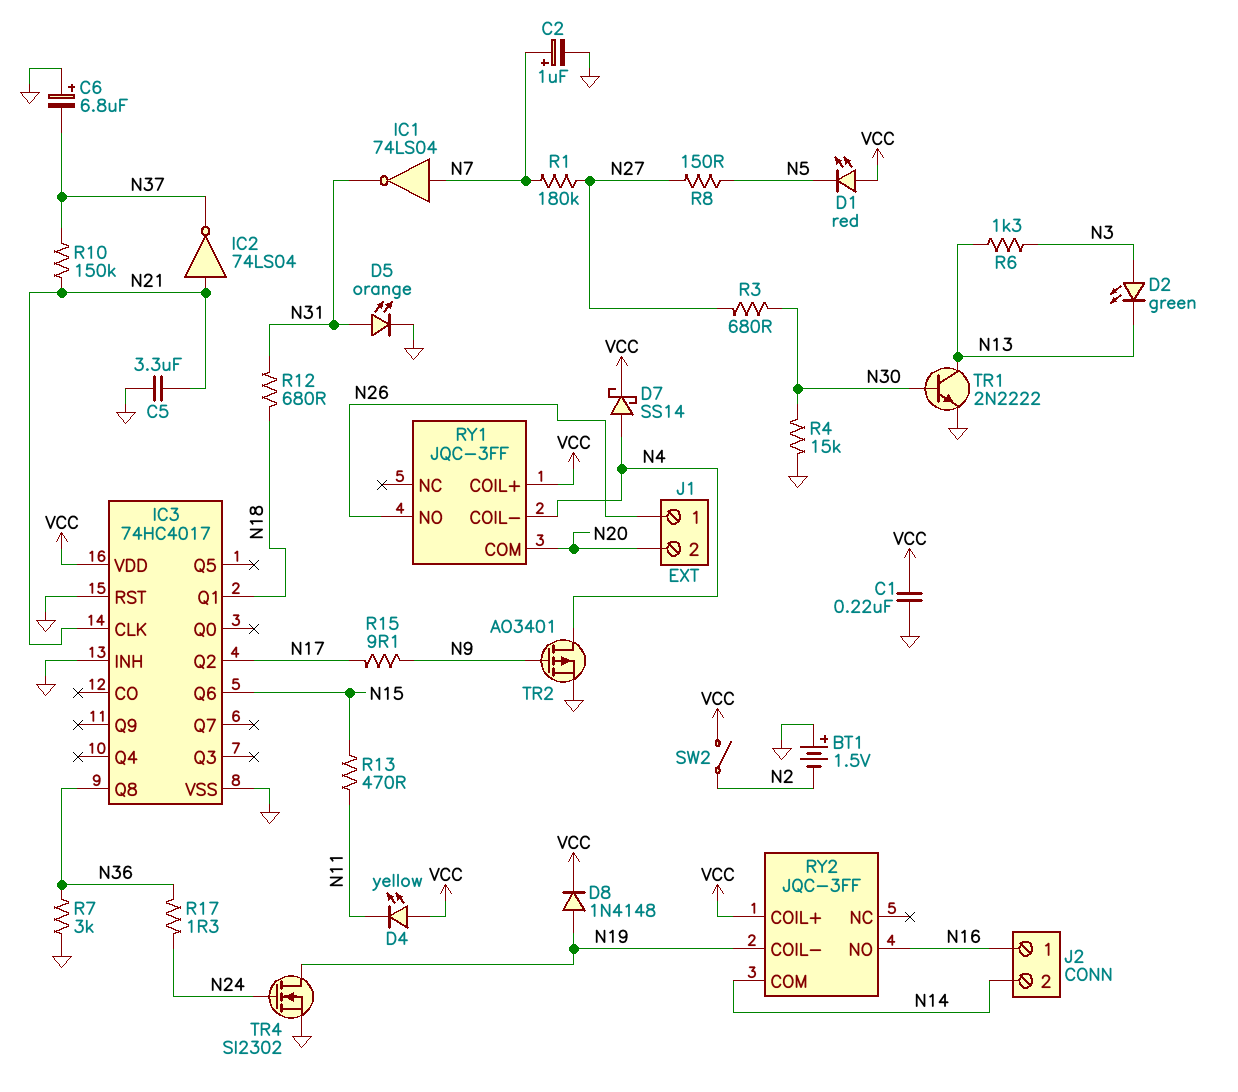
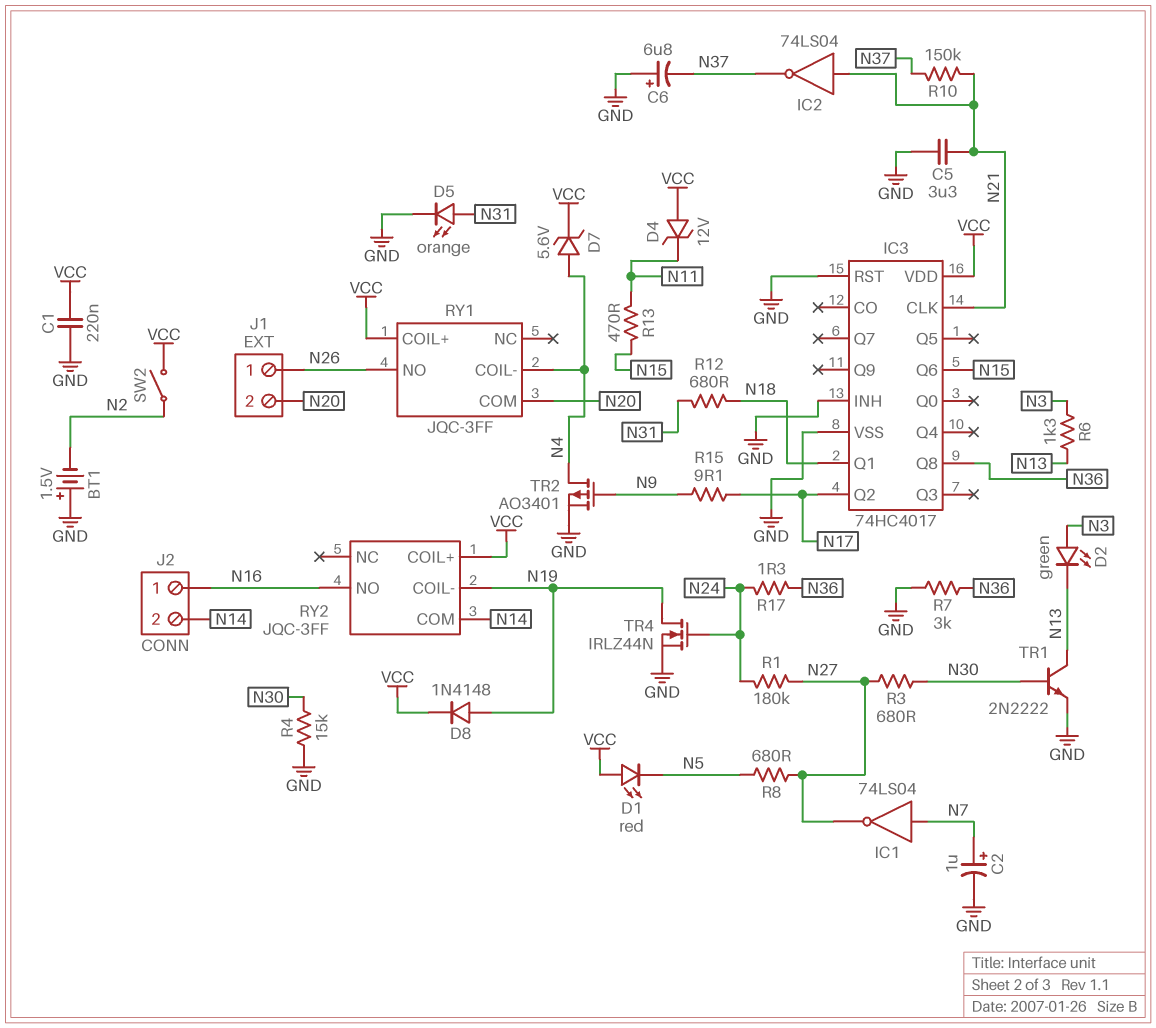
D4: LED yellow (A VCC, K N11) -> zener 12V (A VCC, K N11)
D7: schottky SS14 (A N4, K VCC) -> zener 5.6V (A N4, K VCC)
IC1: NOT 74LS04 (in N7, out N31) -> NOT 74LS04 (in N7, out N27)
R1: 180k (N7, N27) -> 180k (N24, N27)
R8: 150 (N5, N27) -> 680 (N5, N27)
TR4: NMOS SI2302 (G N24, D N19, S GND) -> NMOS IRLZ44N (G N24, D N19, S GND)

